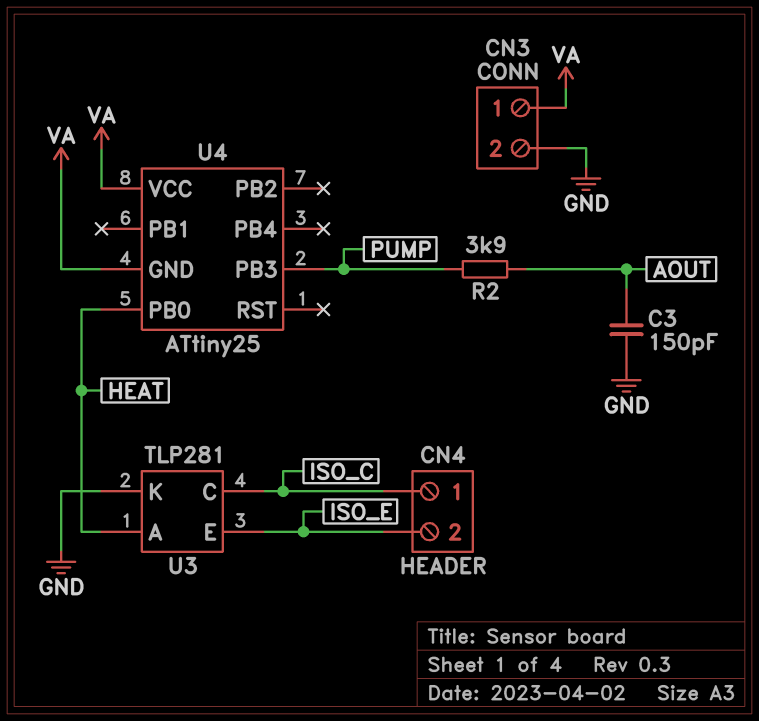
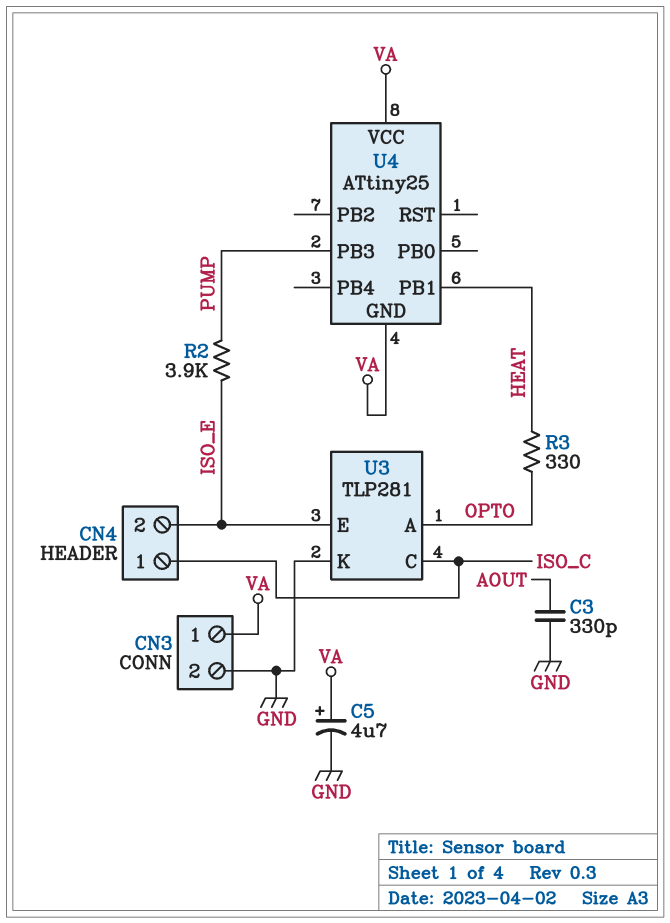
C3: 150pF (AOUT, GND) -> 330pF (AOUT, GND)
C5: none -> 4.7uF (plus VA, minus GND)
R2: 3.9k (AOUT, PUMP) -> 3.9k (ISO_E, PUMP)
R3: none -> 330 (HEAT, OPTO)
U3 pin A: HEAT -> OPTO
U4 pin PB0: HEAT -> none
U4 pin PB1: none -> HEAT

